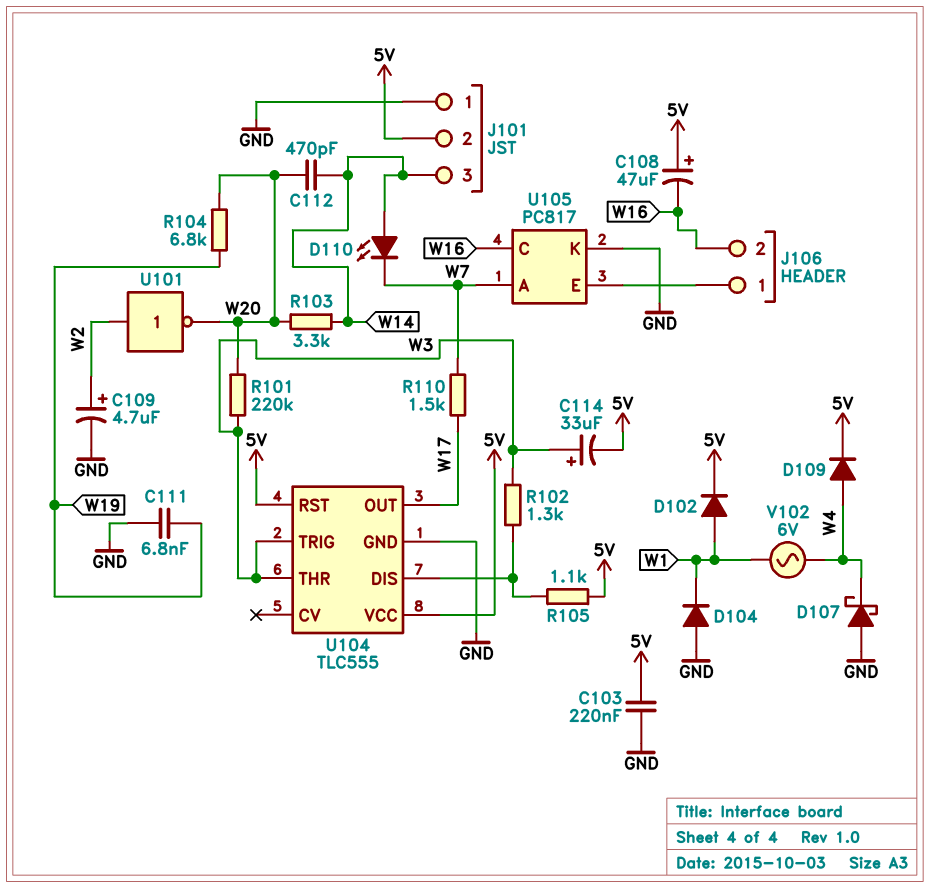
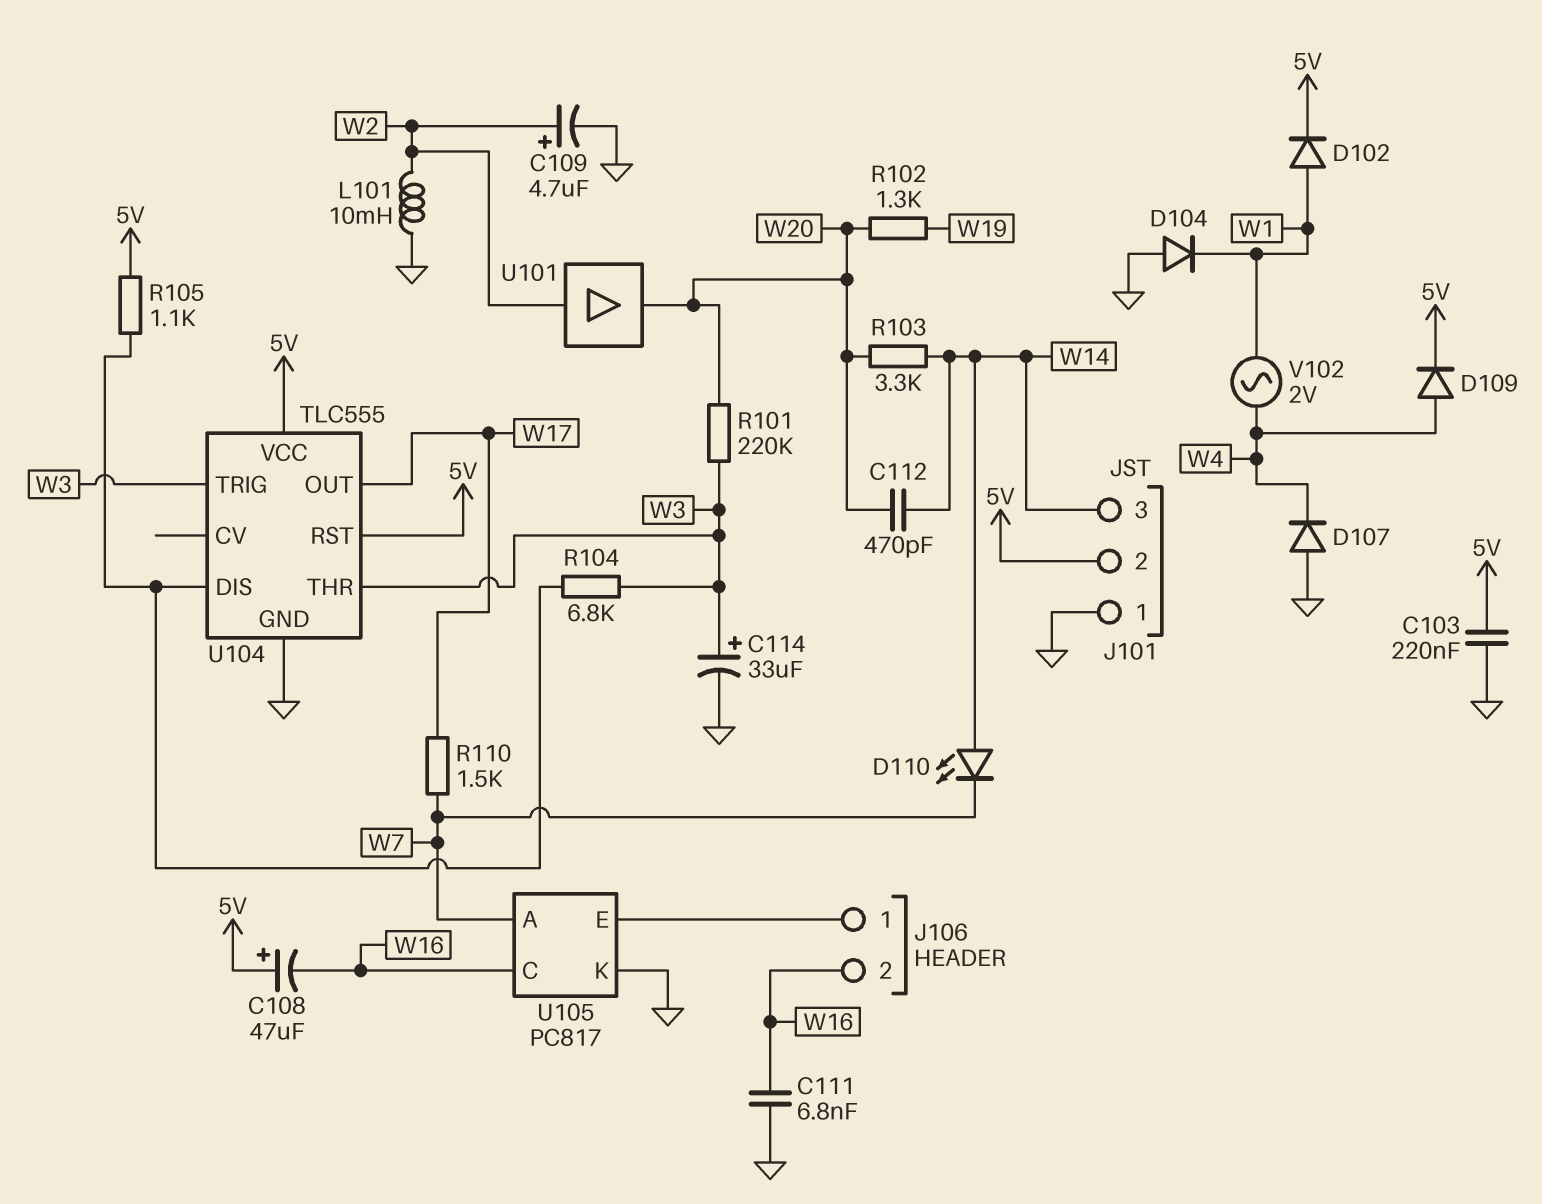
C111: 6.8nF (GND, W19) -> 6.8nF (GND, W16)
C114: 33uF (plus W3, minus 5V) -> 33uF (plus W3, minus GND)
D107: schottky (A GND, K W4) -> diode (A GND, K W4)
L101: none -> 10mH (GND, W2)
R102: 1.3k (U104/DIS, W3) -> 1.3k (W19, W20)
R104: 6.8k (W19, W20) -> 6.8k (U104/DIS, W3)
U101: NOT (in W2, out W20) -> buffer (in W2, out W20)
V102: AC 6V (W1, W4) -> AC 2V (W1, W4)

